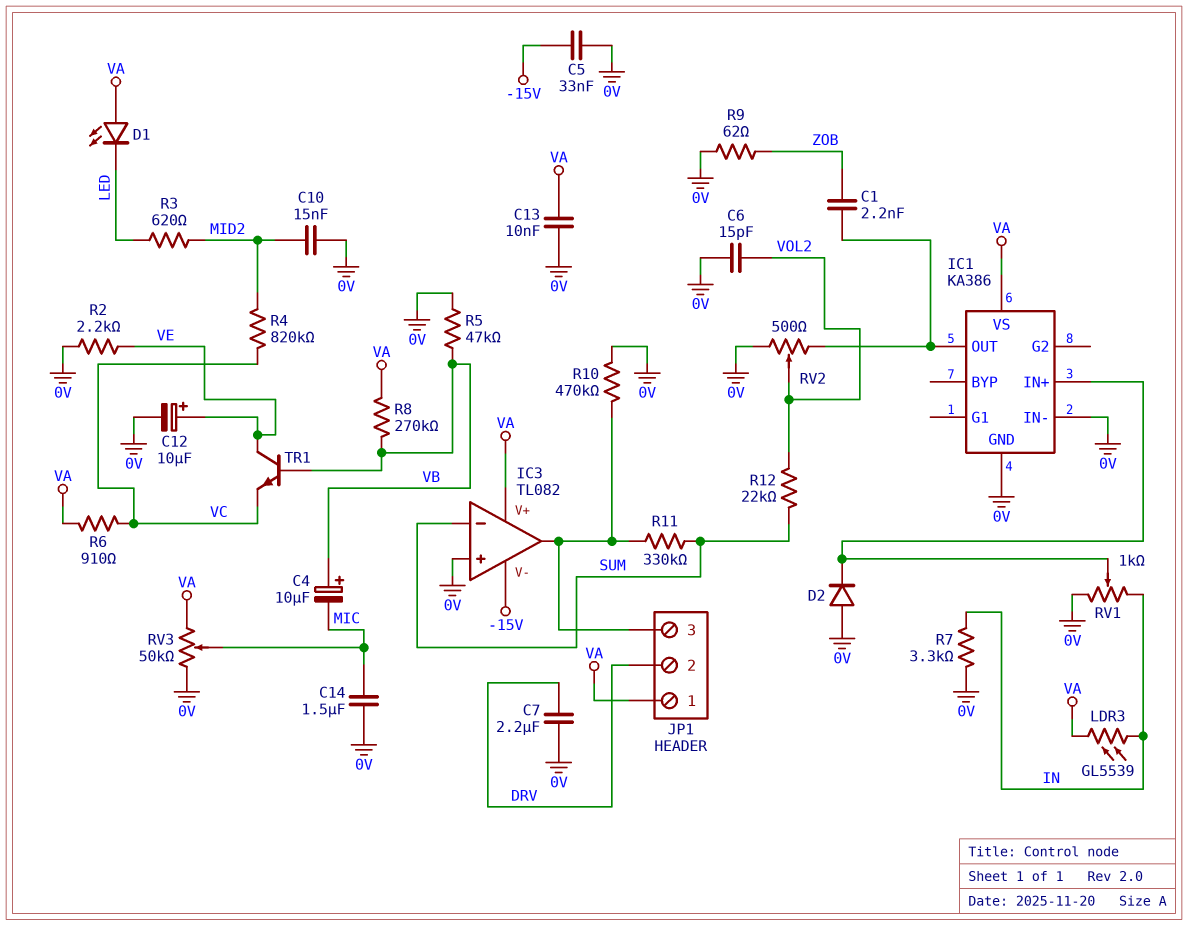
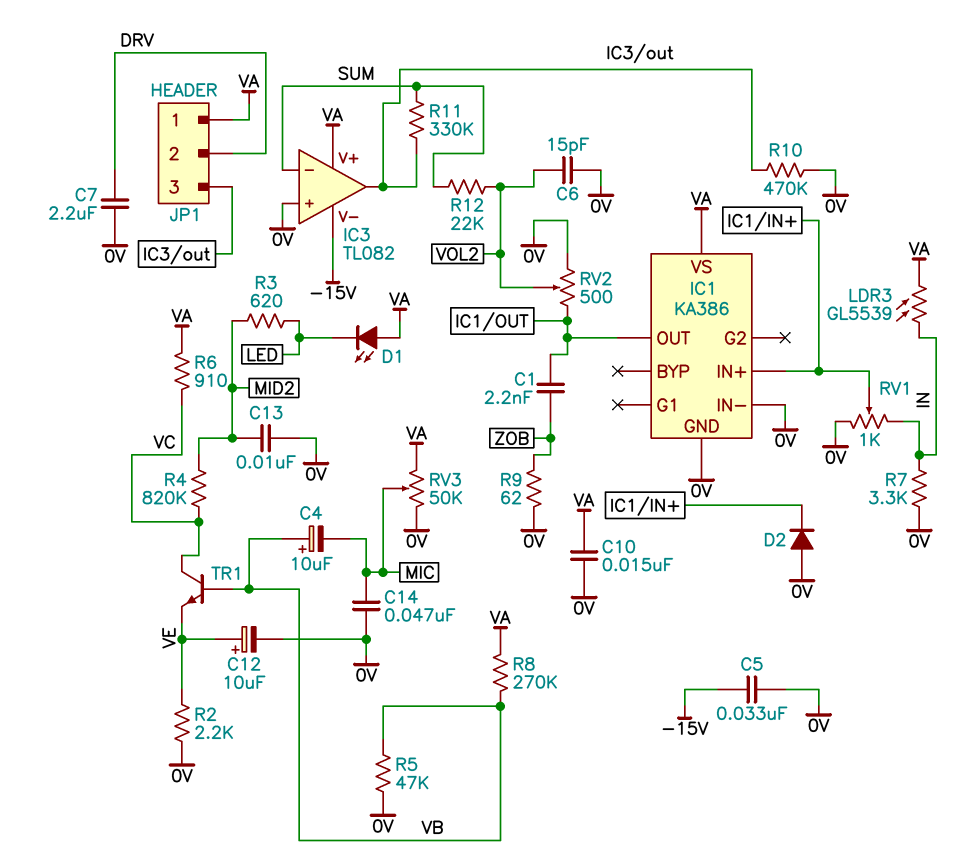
C10: 15nF (0V, MID2) -> 15nF (0V, VA)
C13: 10nF (0V, VA) -> 10nF (0V, MID2)
C14: 1.5uF (0V, MIC) -> 47nF (0V, MIC)
TR1: NPN (B VB, C VE, E VC) -> NPN (B VB, C VC, E VE)

